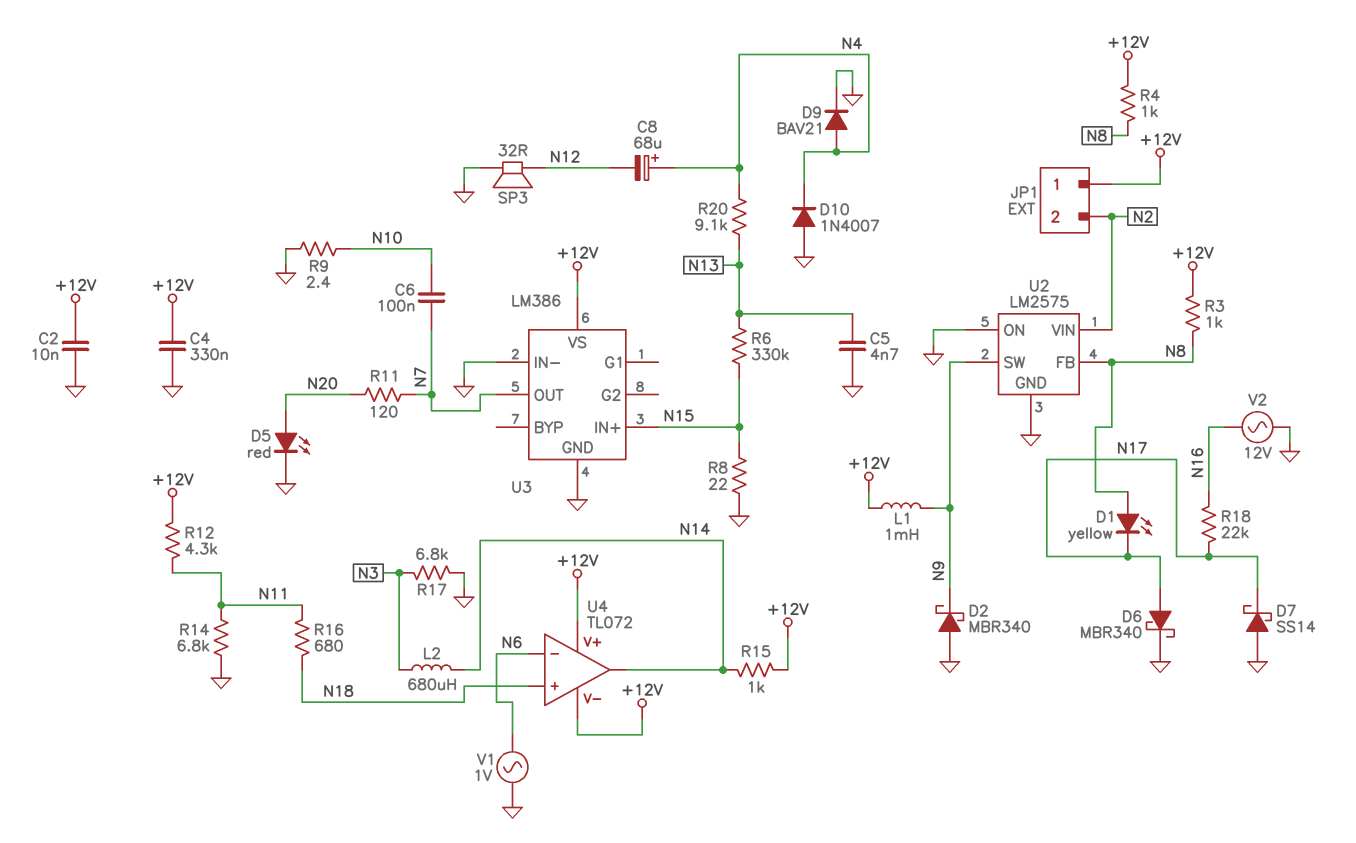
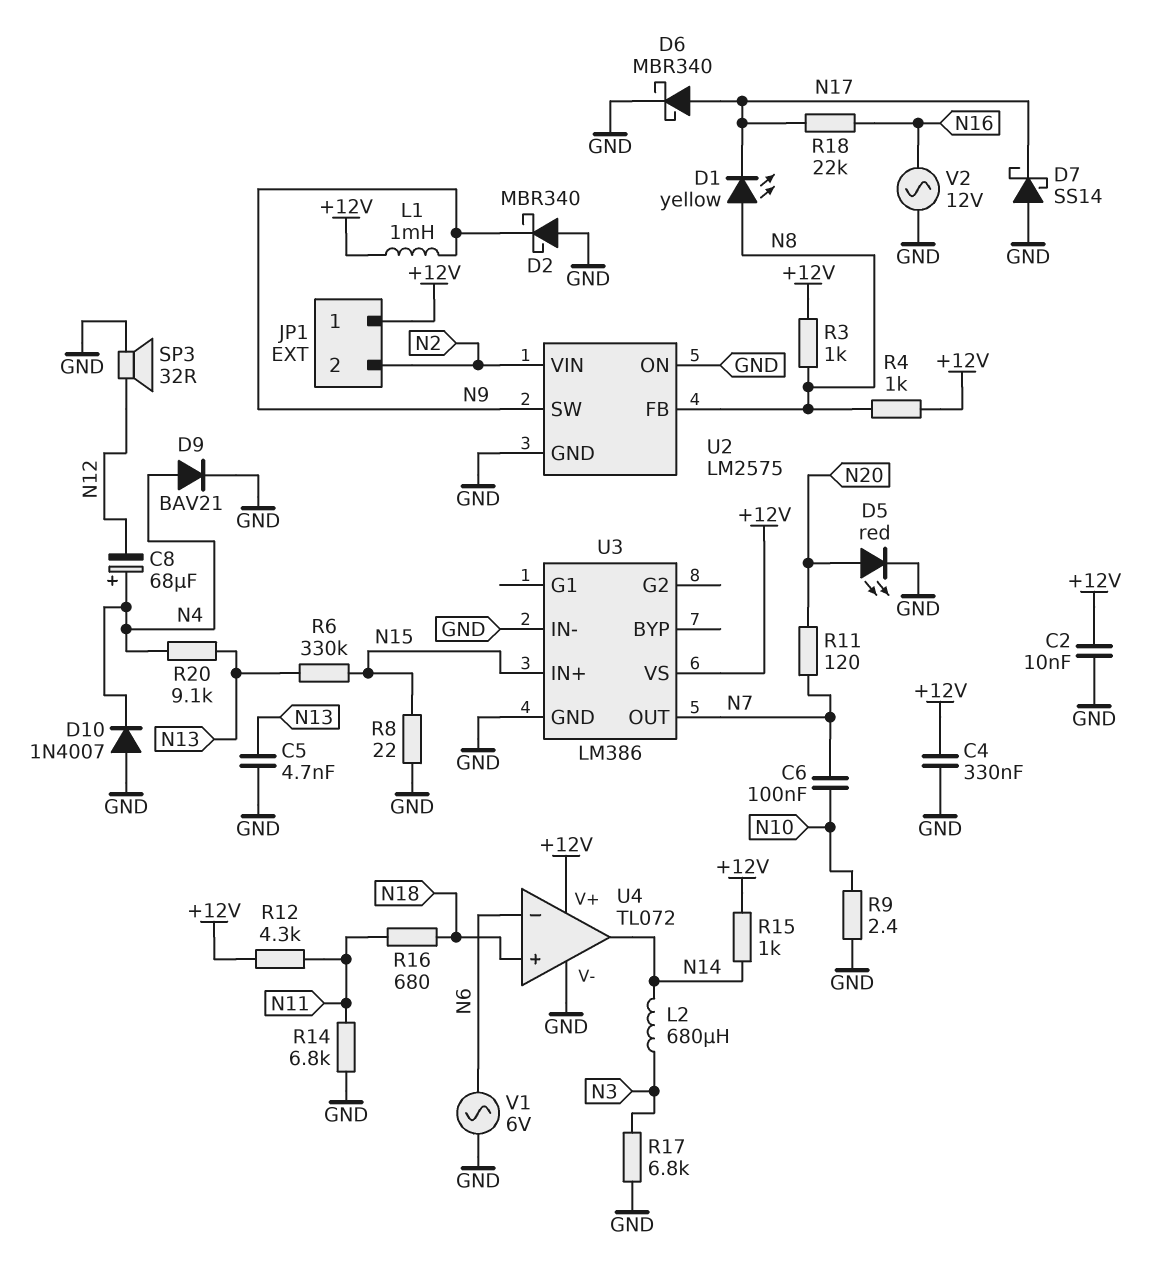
U4 pin V-: +12V -> GND
V1: AC 1V (GND, N6) -> AC 6V (GND, N6)

